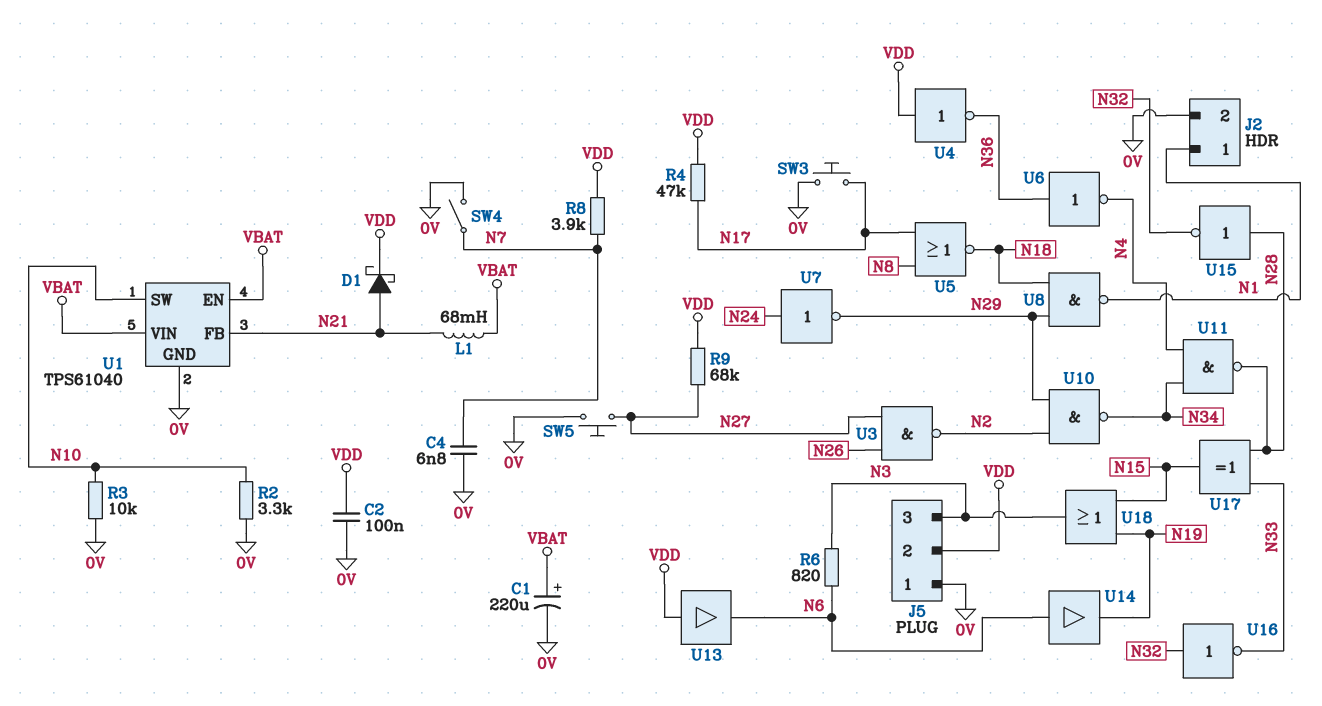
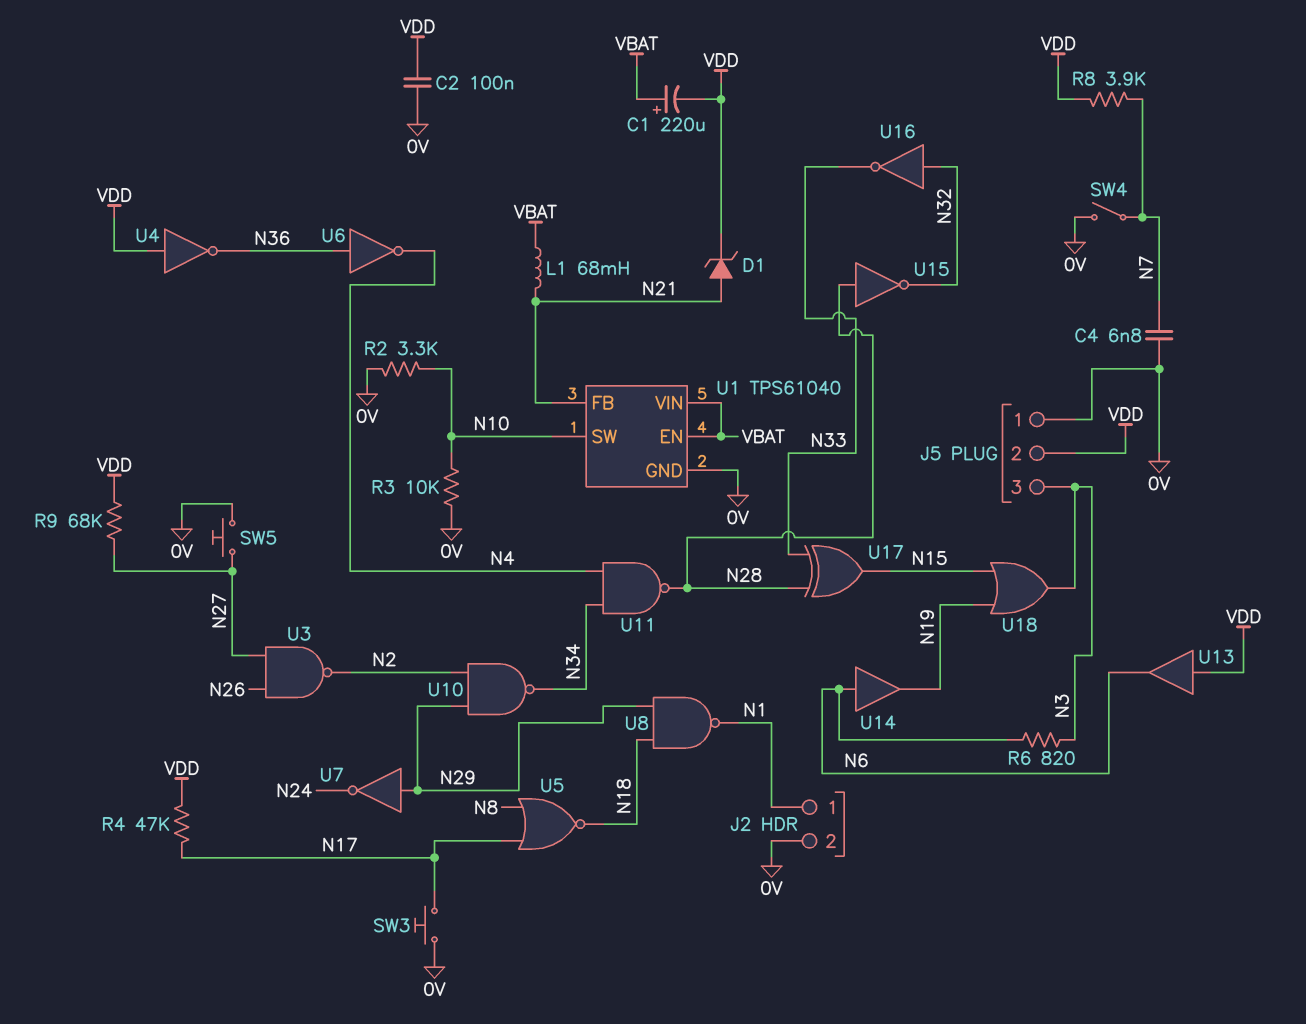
C1: 220uF (plus VBAT, minus 0V) -> 220uF (plus VBAT, minus VDD)
D1: schottky (A N21, K VDD) -> zener (A N21, K VDD)
U7: NOT (in N24, out N29) -> NOT (in N29, out N24)

